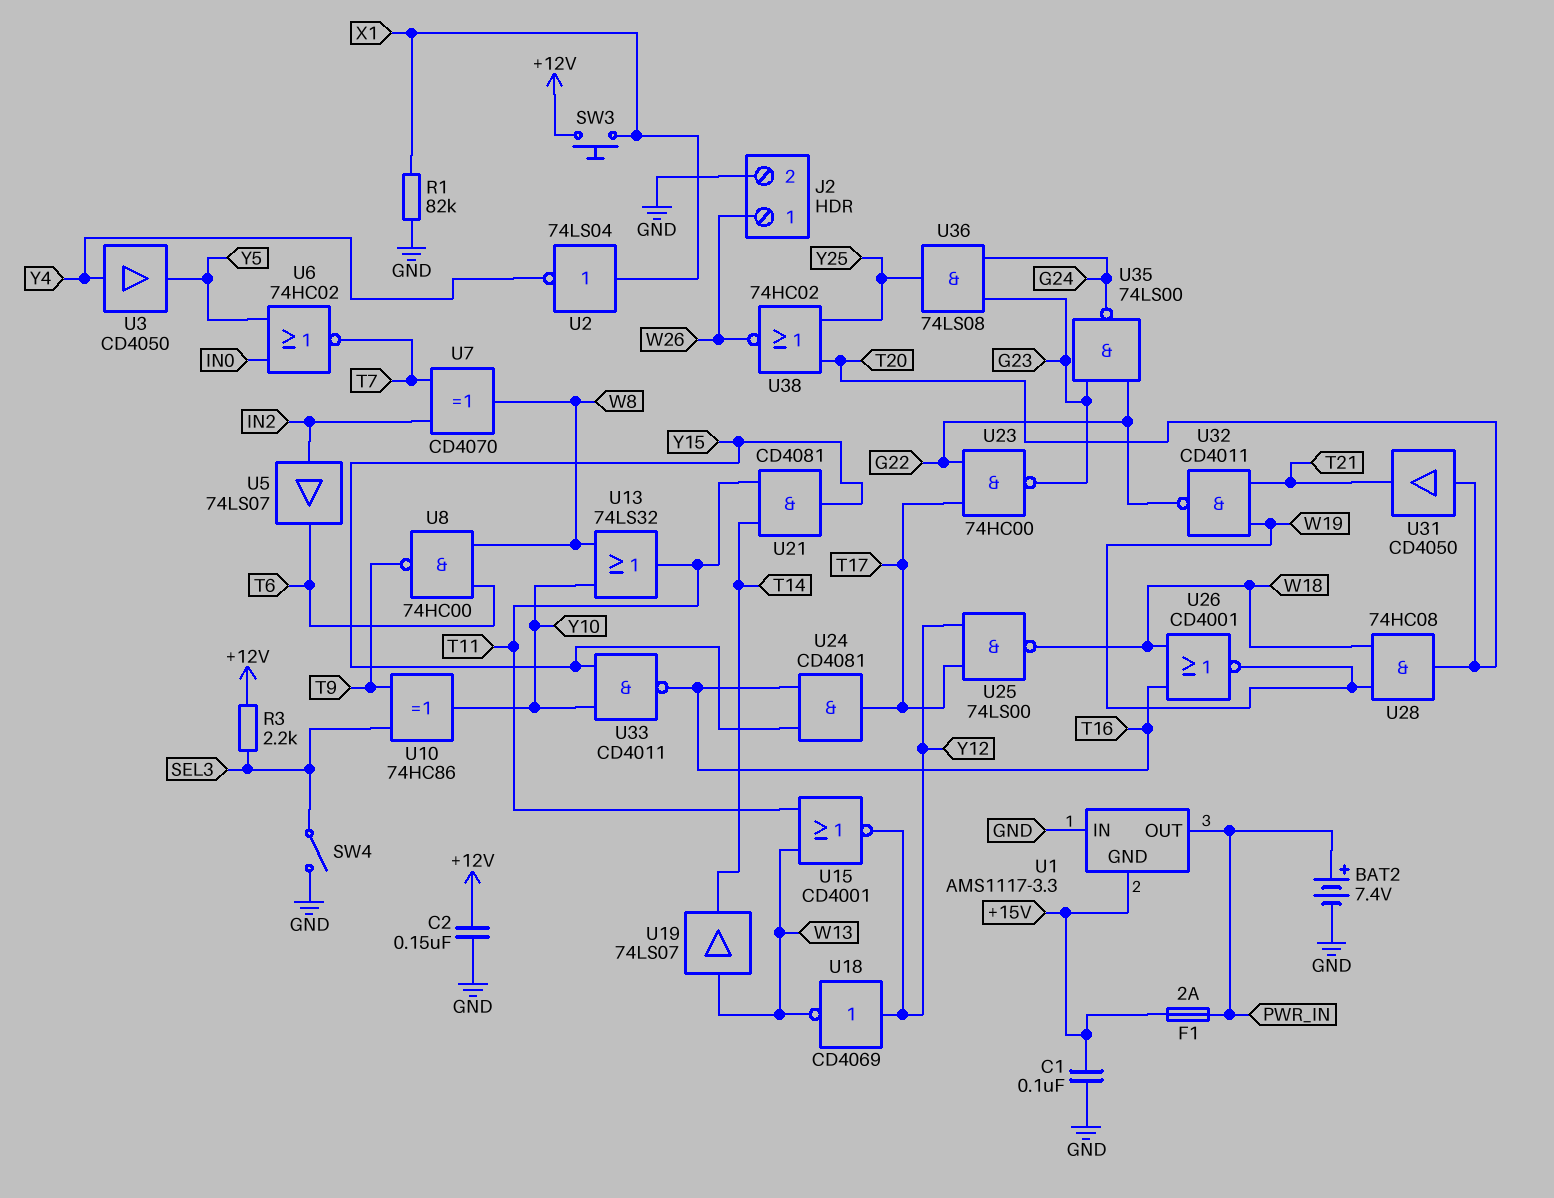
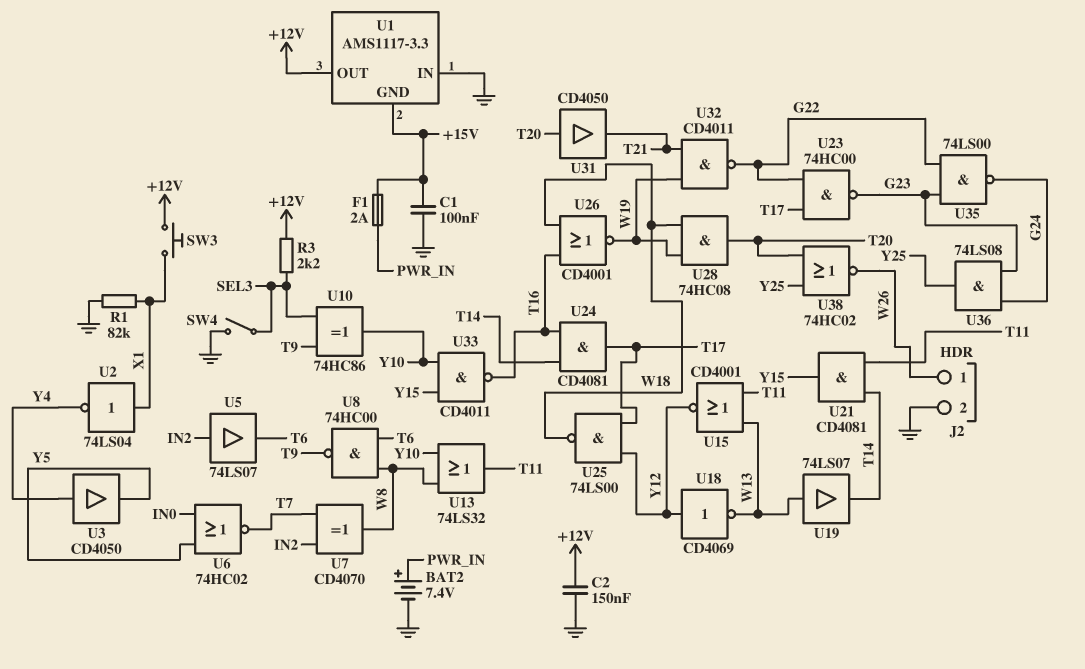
U1 pin OUT: PWR_IN -> +12V
U24: AND CD4081 (in T16, in Y15, out T17) -> AND CD4081 (in T14, in T16, out T17)

